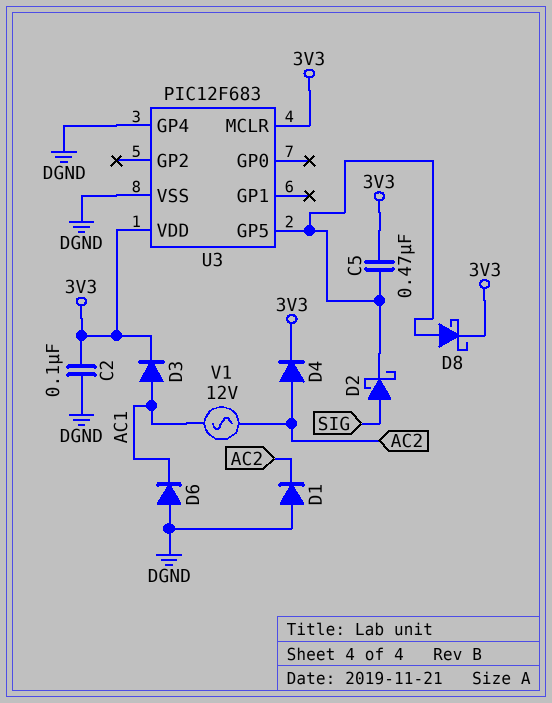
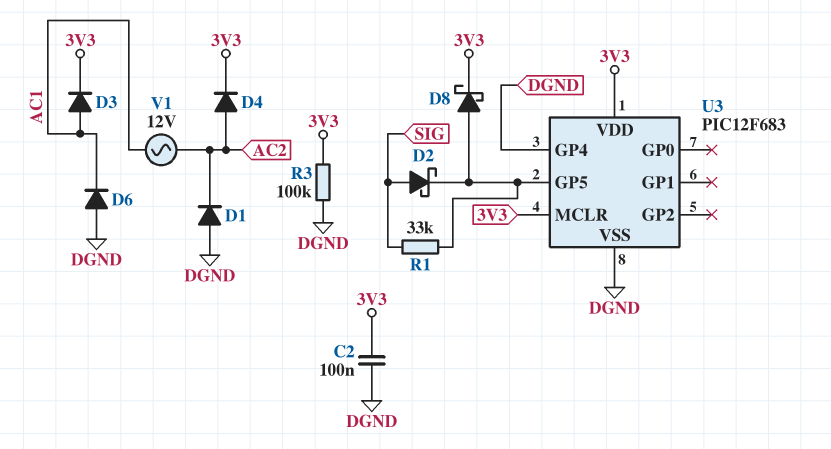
C5: 470nF (3V3, U3/GP5) -> none
R1: none -> 33k (SIG, U3/GP5)
R3: none -> 100k (3V3, DGND)

